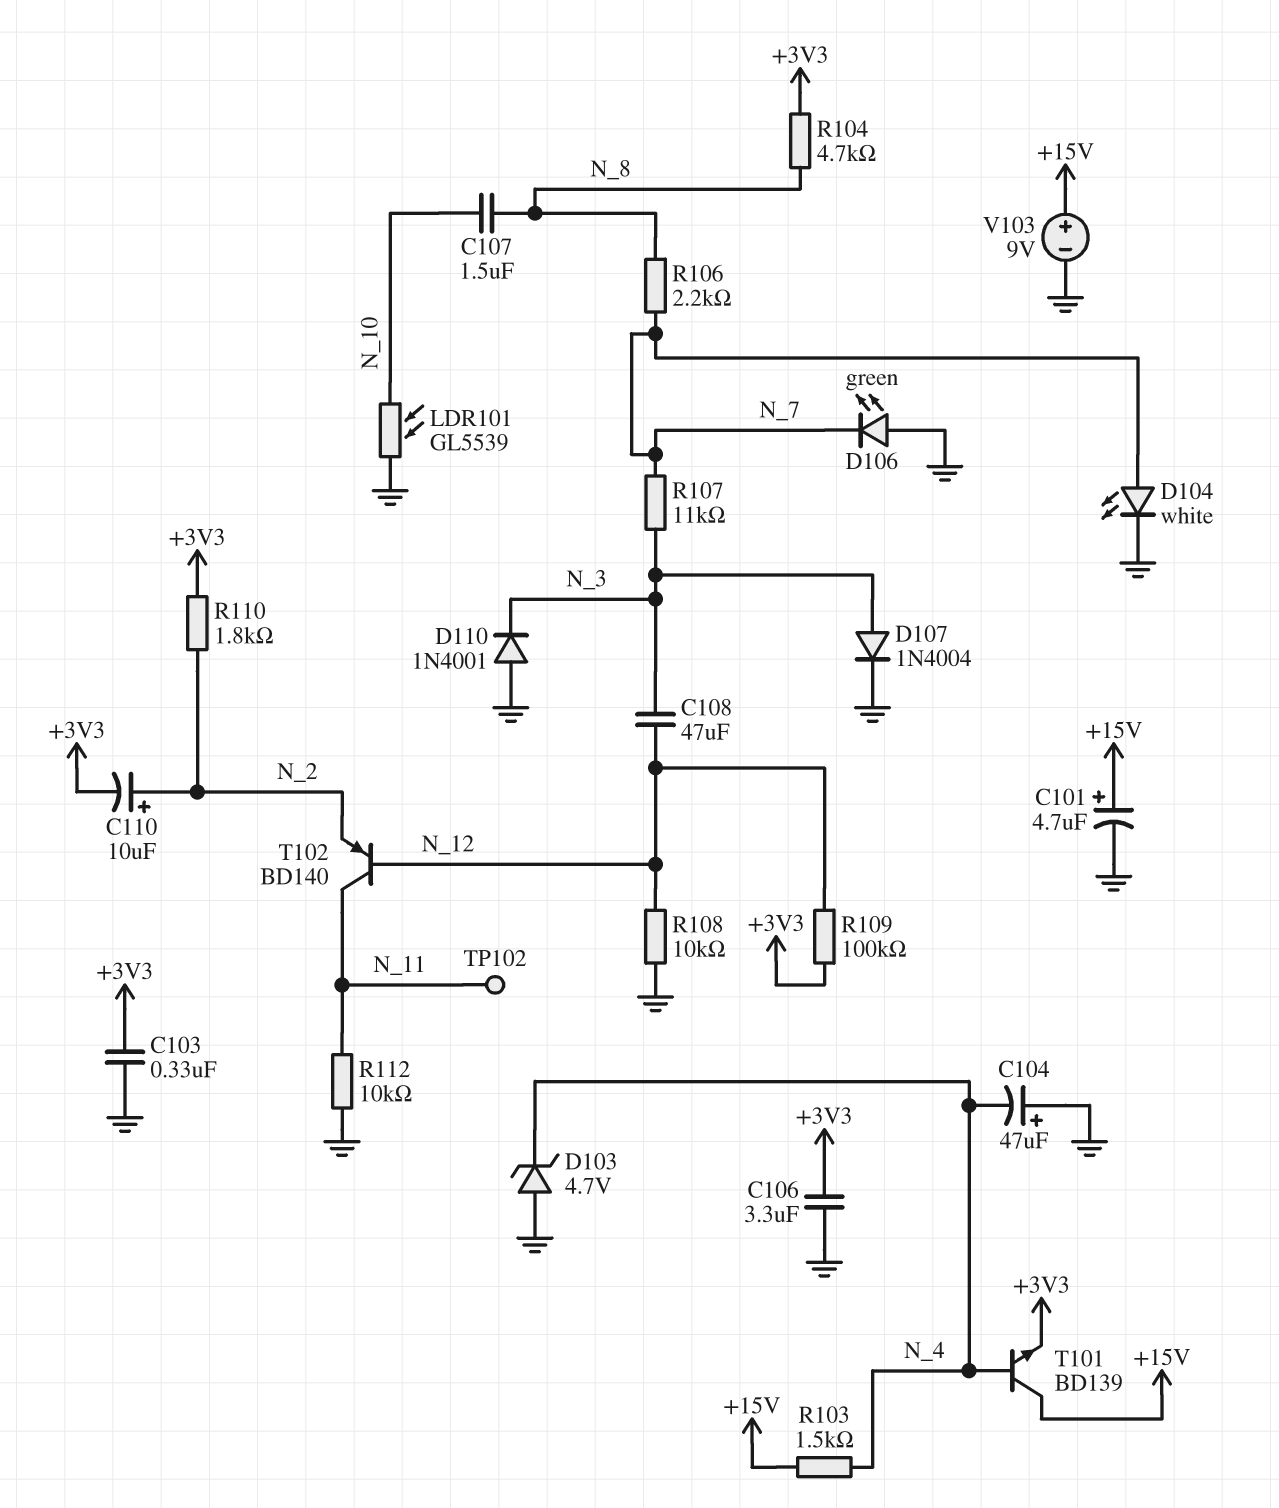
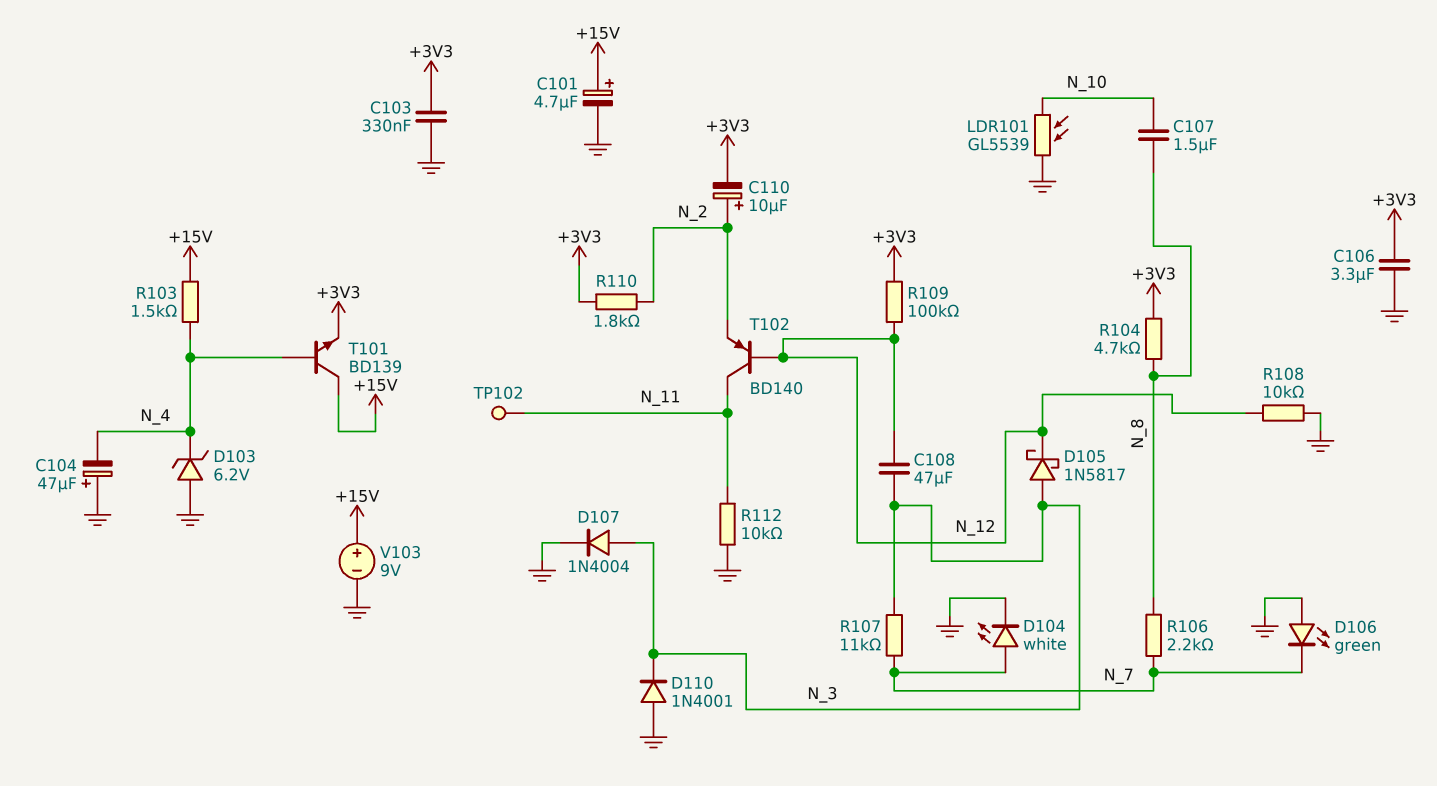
D103: zener 4.7V (A GND, K N_4) -> zener 6.2V (A GND, K N_4)
D105: none -> schottky 1N5817 (A N_3, K N_12)

